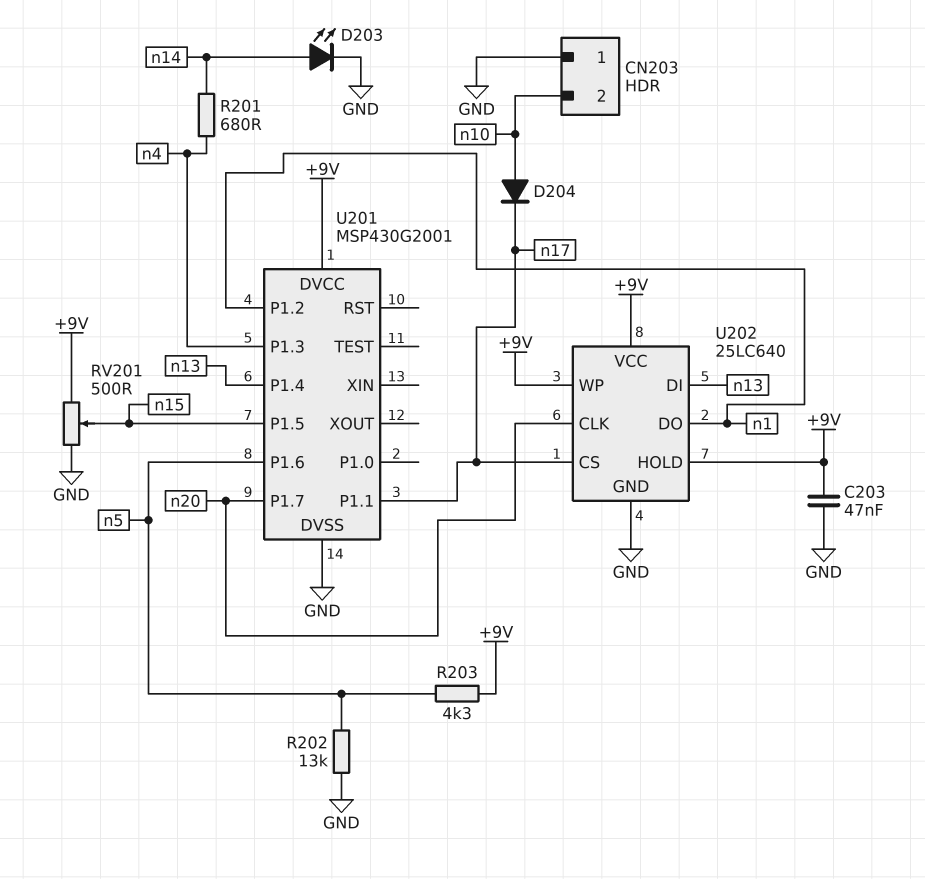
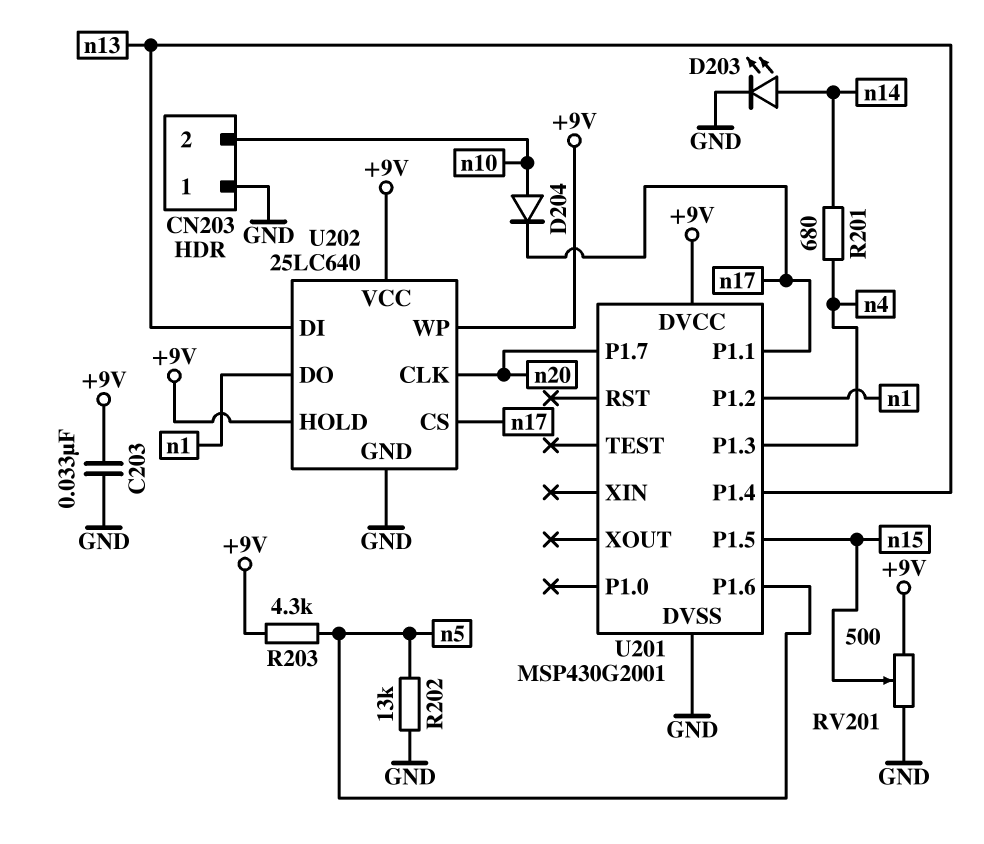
C203: 47nF (+9V, GND) -> 33nF (+9V, GND)

